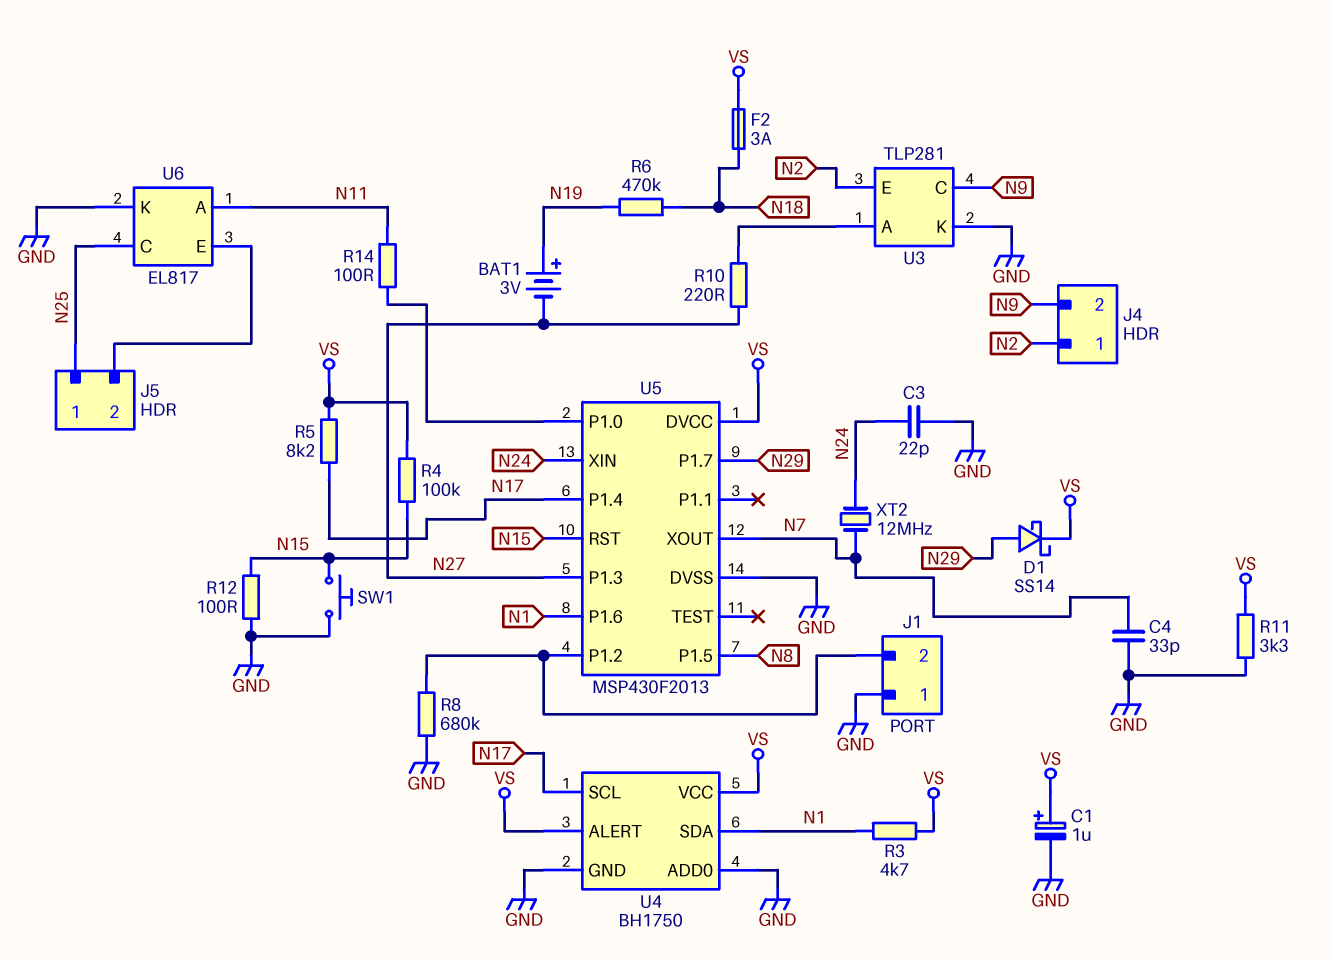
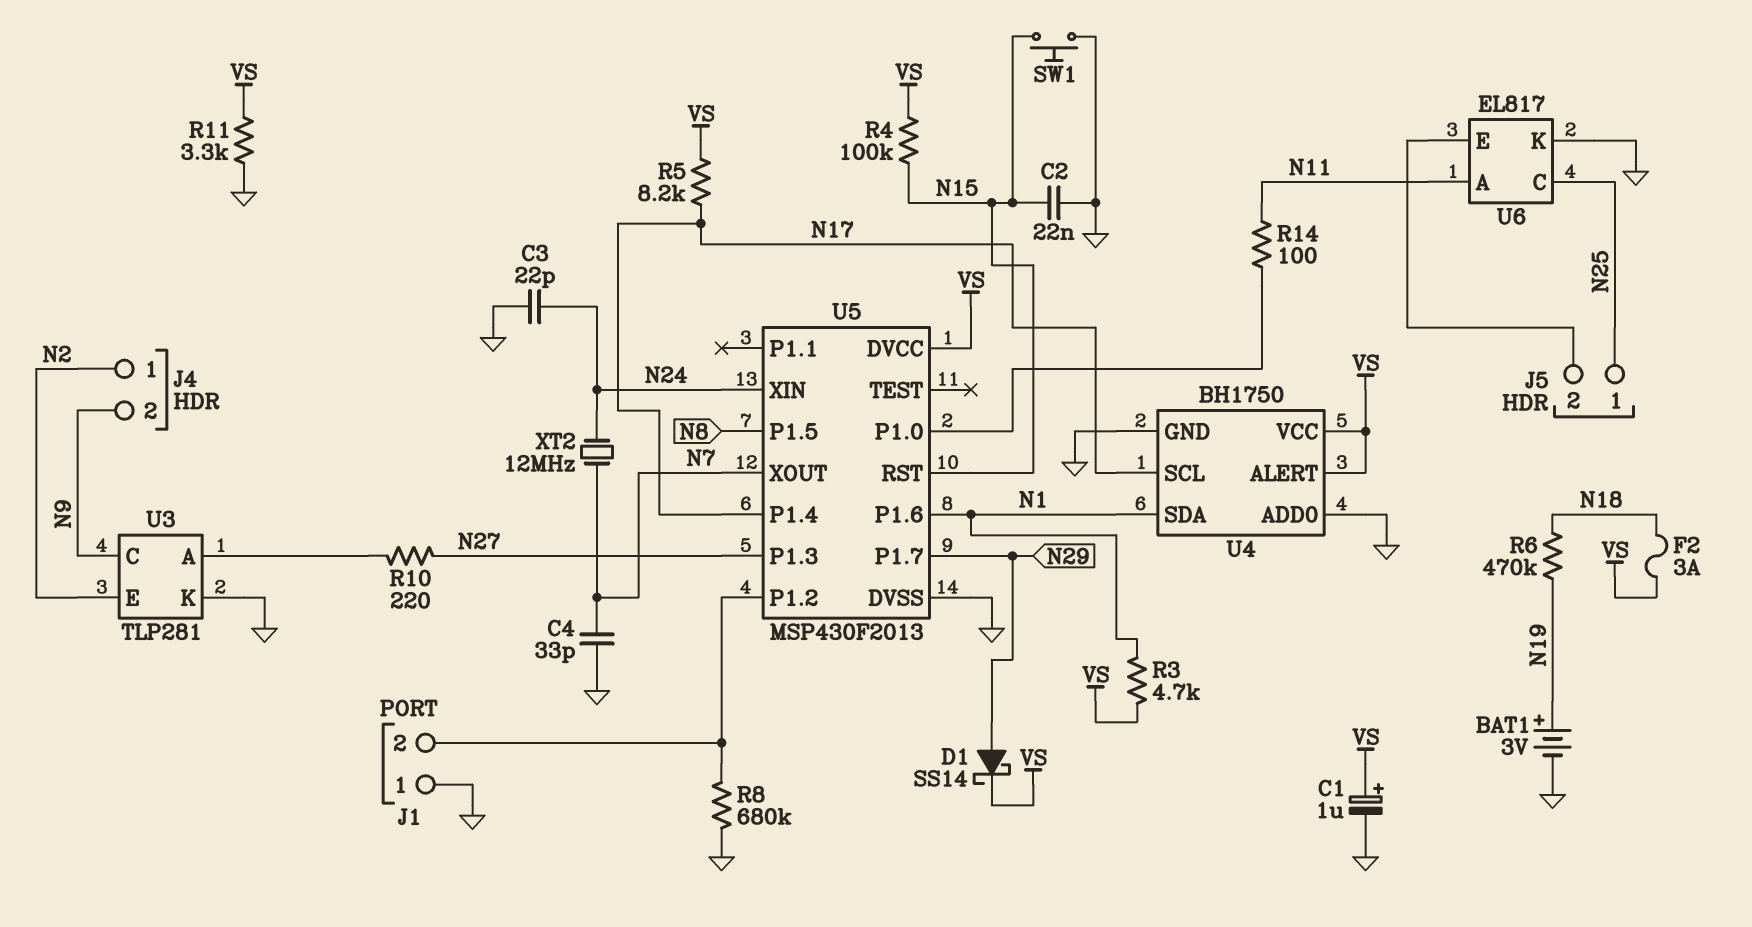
BAT1: 3V (plus N19, minus N27) -> 3V (plus N19, minus GND)
C2: none -> 22nF (GND, N15)
R12: 100 (GND, N15) -> none

